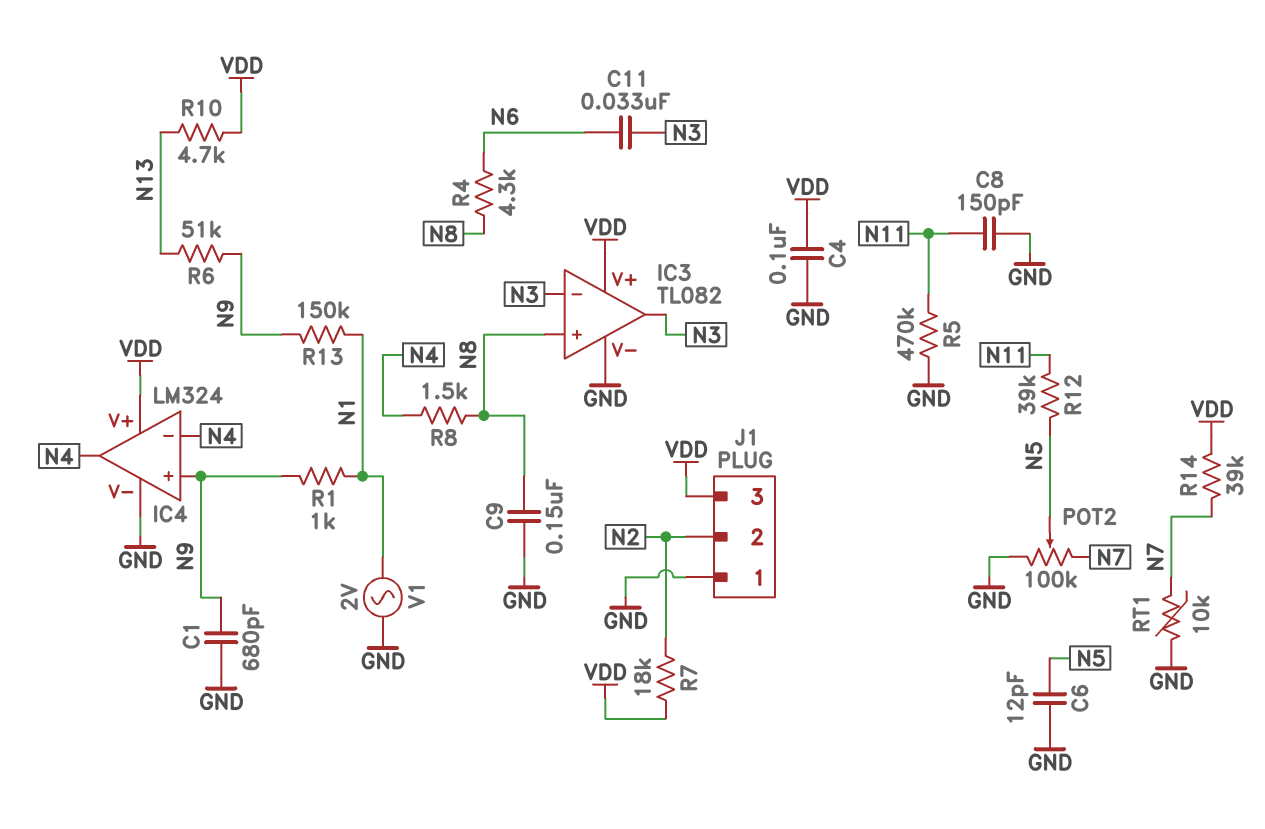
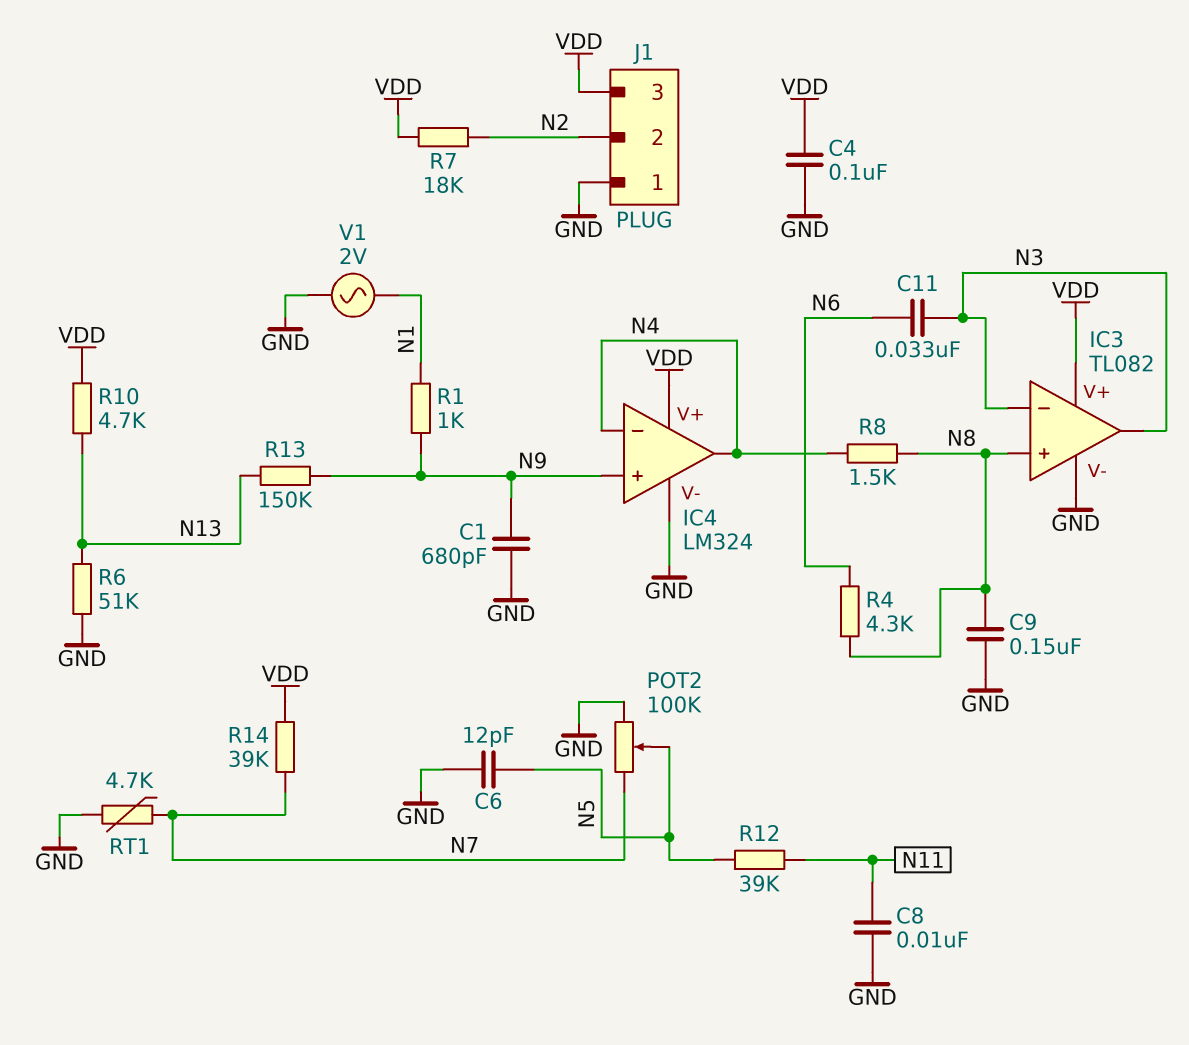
C8: 150pF (GND, N11) -> 10nF (GND, N11)
R5: 470k (GND, N11) -> none
R6: 51k (N9, N13) -> 51k (GND, N13)
R13: 150k (N1, N9) -> 150k (N9, N13)
RT1: 10k (GND, N7) -> 4.7k (GND, N7)

